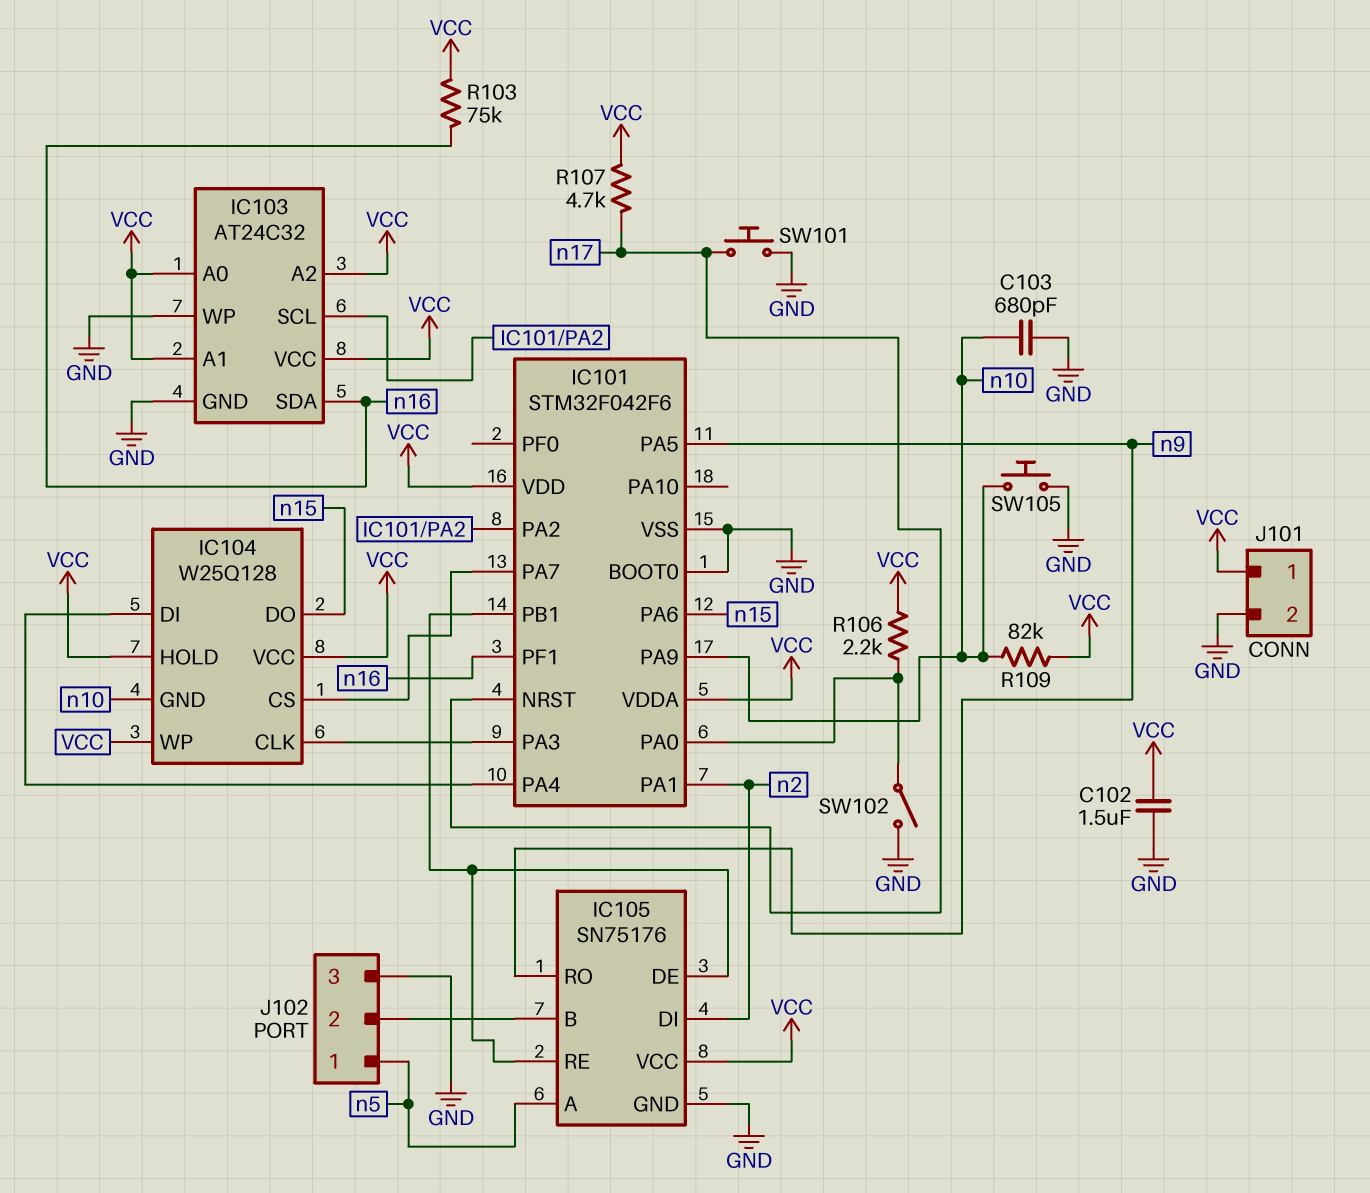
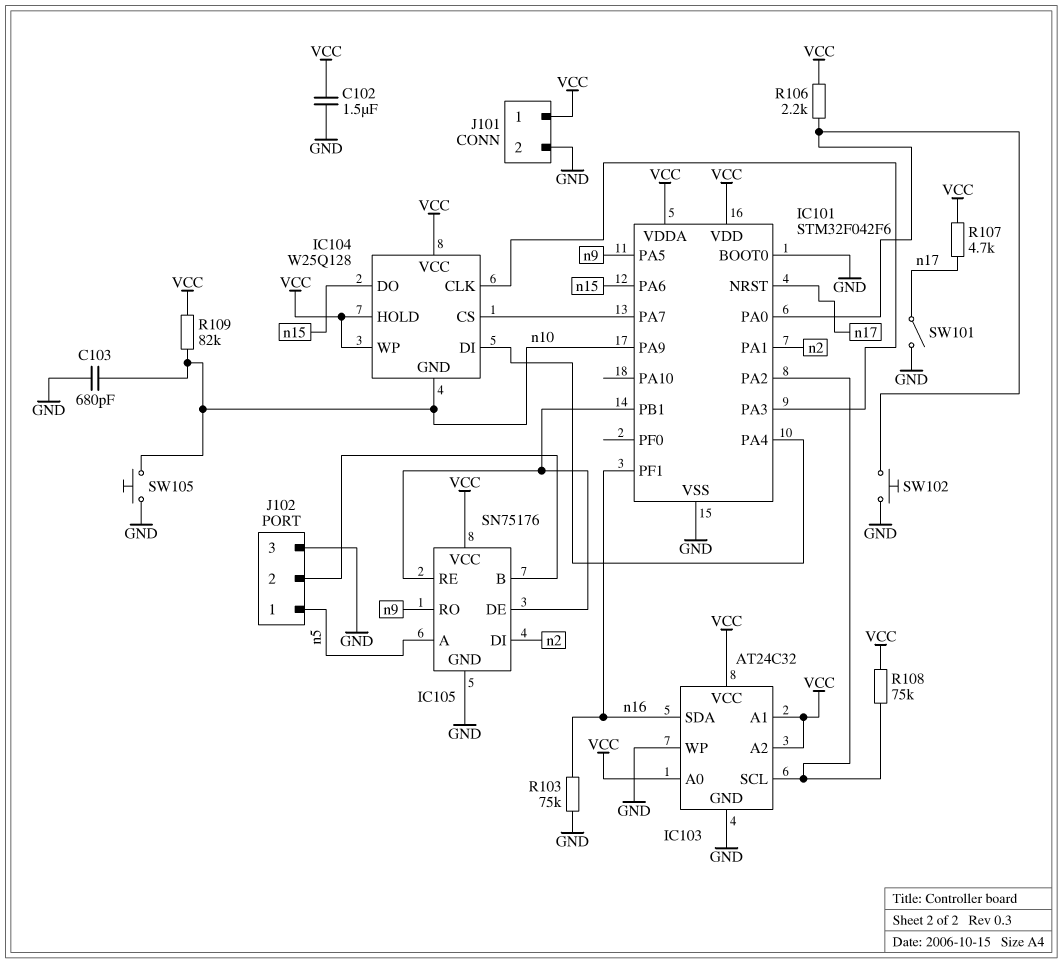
R103: 75k (VCC, n16) -> 75k (GND, n16)
R108: none -> 75k (IC101/PA2, VCC)
SW101: button (GND, n17) -> switch (GND, n17)
SW102: switch (GND, IC101/PA0) -> button (GND, IC101/PA0)

